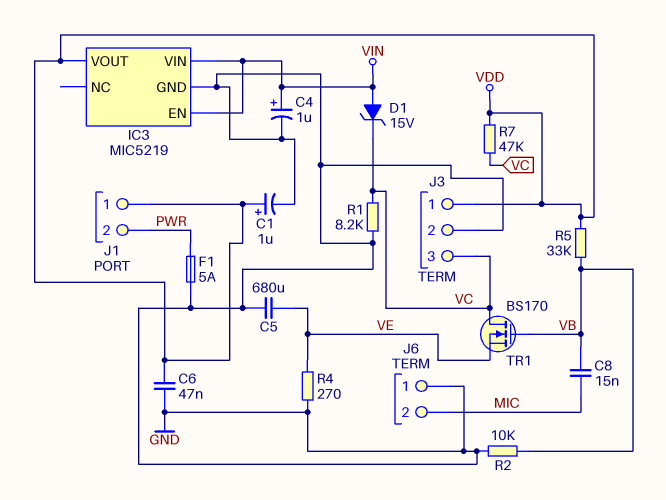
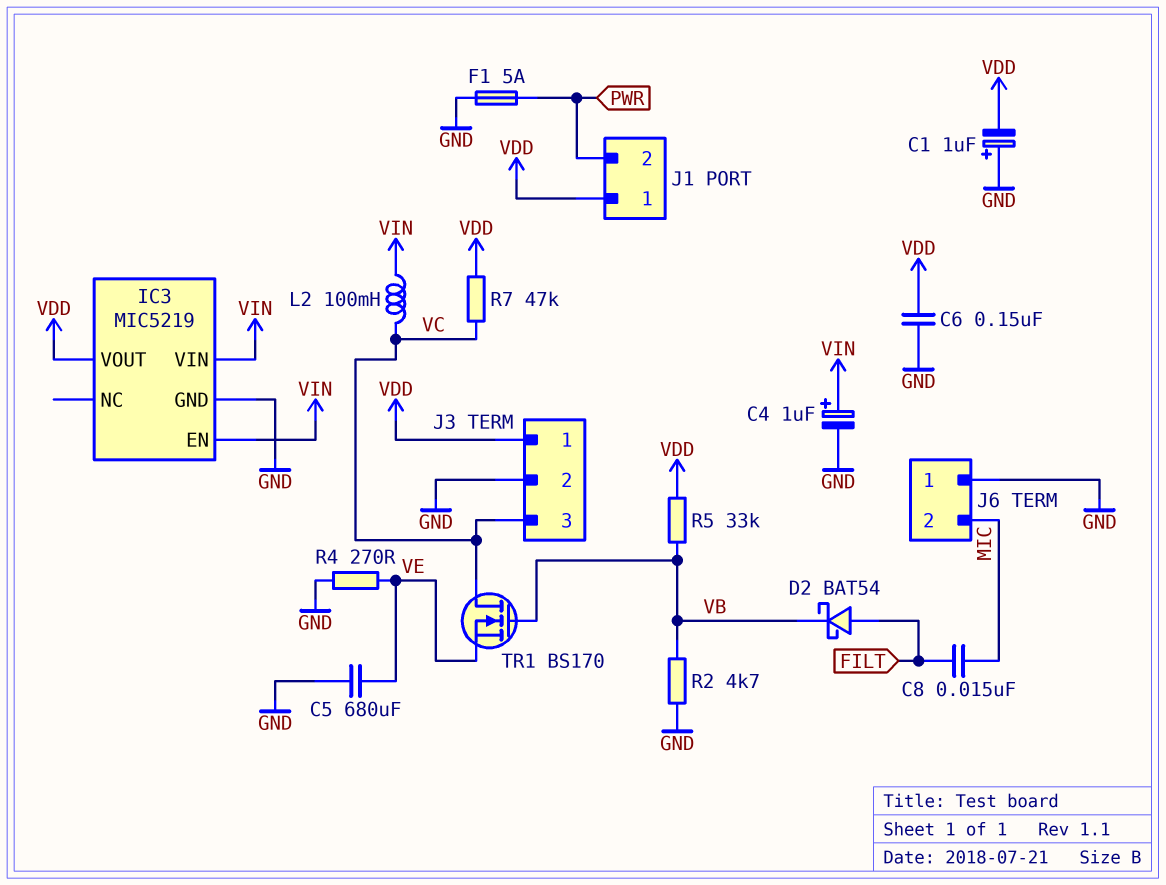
C1: 1uF (plus VDD, minus GND) -> 1uF (plus GND, minus VDD)
C6: 47nF (GND, VDD) -> 150nF (GND, VDD)
C8: 15nF (MIC, VB) -> 15nF (FILT, MIC)
D1: zener 15V (A VIN, K VC) -> none
D2: none -> schottky BAT54 (A FILT, K VB)
L2: none -> 100mH (VC, VIN)
R1: 8.2k (GND, VC) -> none
R2: 10k (GND, VB) -> 4.7k (GND, VB)

